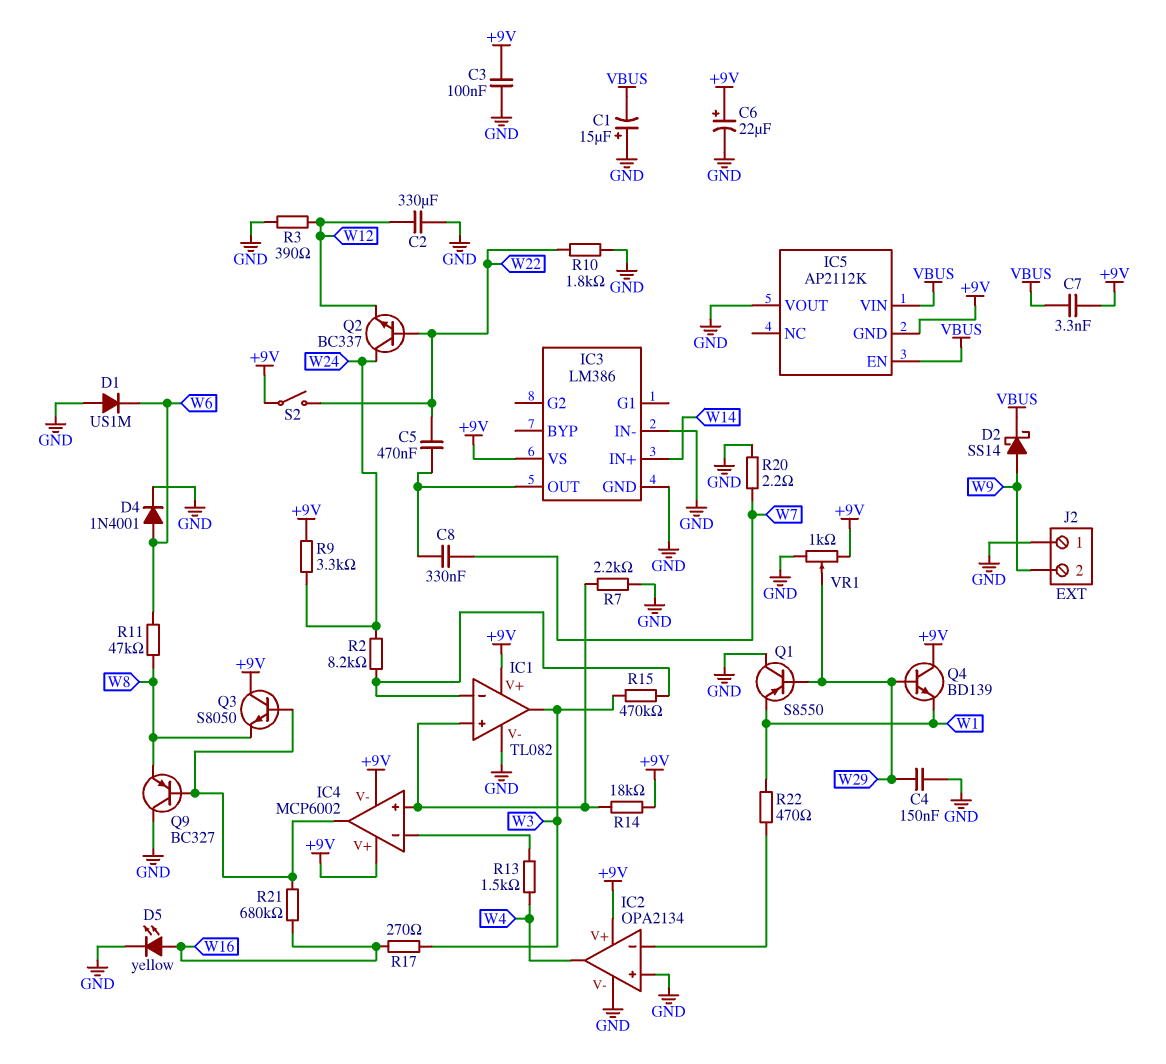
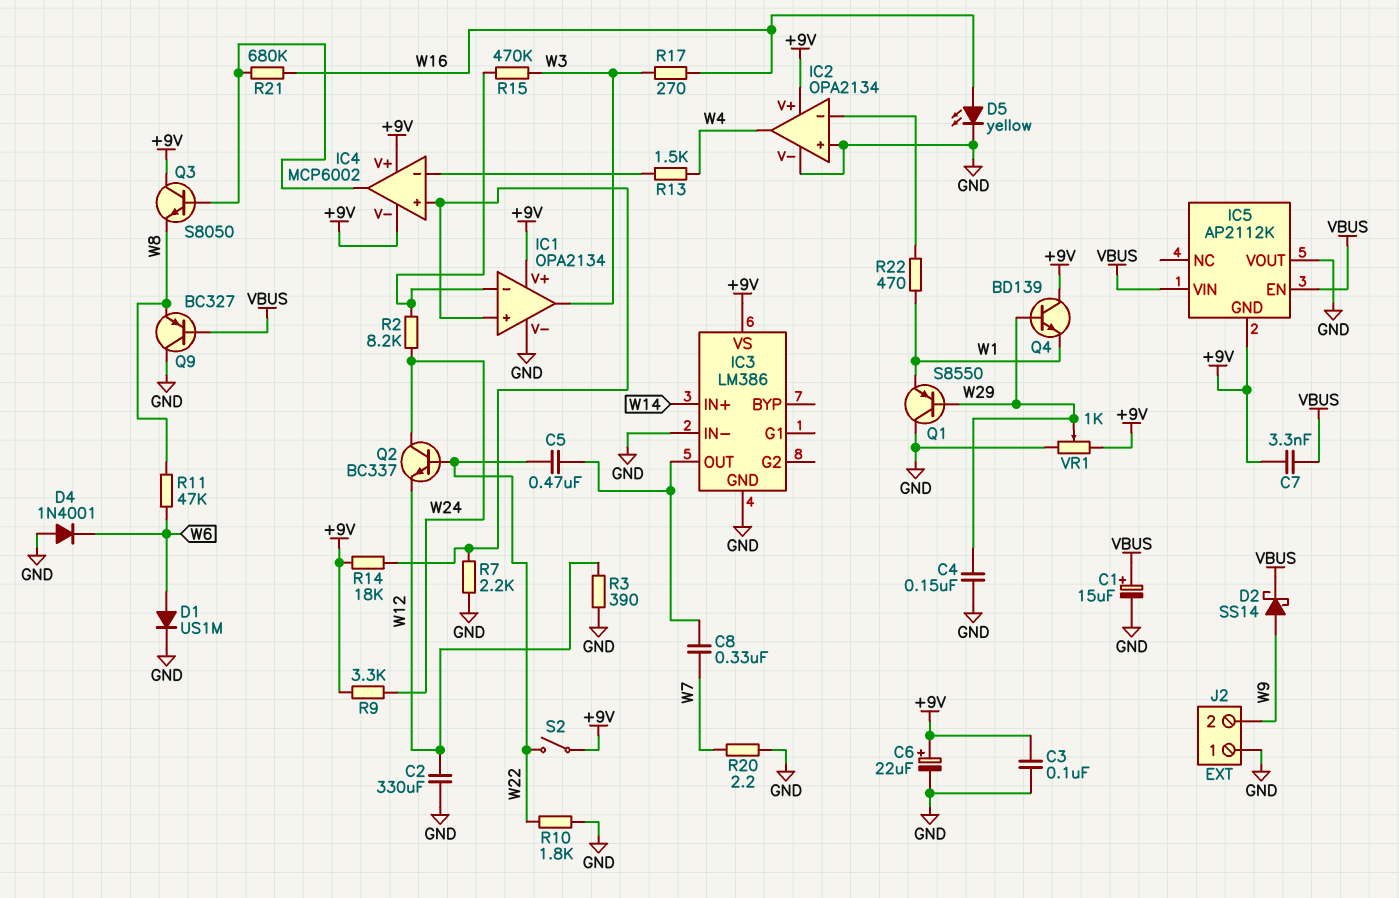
C1: 15uF (plus GND, minus VBUS) -> 15uF (plus VBUS, minus GND)
D1: diode US1M (A GND, K W6) -> diode US1M (A W6, K GND)
D4: diode 1N4001 (A W6, K GND) -> diode 1N4001 (A GND, K W6)
IC1: TL082 -> OPA2134
Q9: PNP BC327 (B IC4/out, C GND, E W8) -> PNP BC327 (B VBUS, C GND, E W8)

